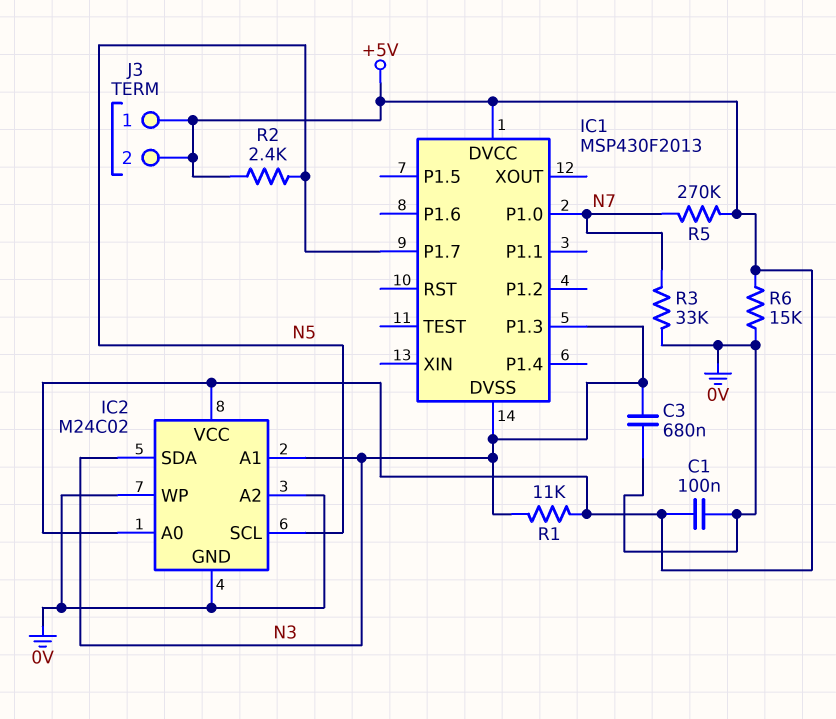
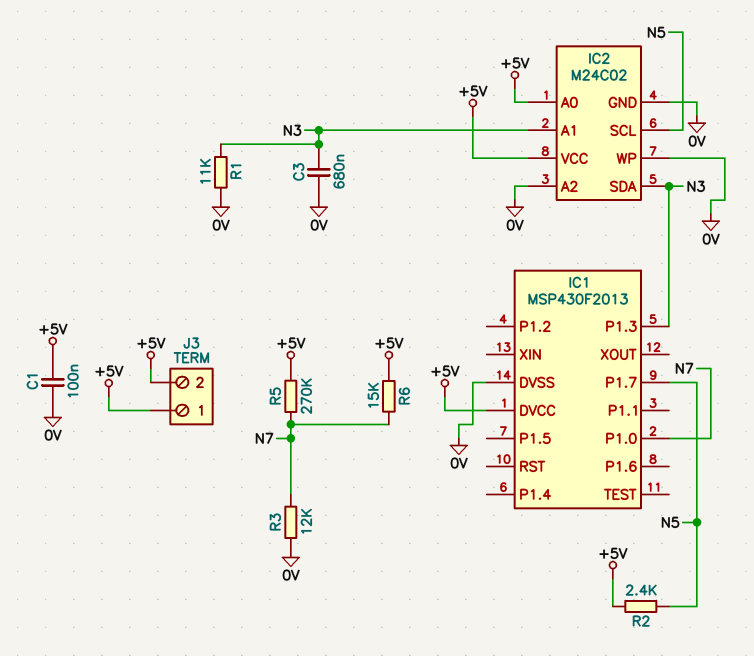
IC1 pin DVSS: N3 -> 0V
R1: 11k (+5V, N3) -> 11k (0V, N3)
R3: 33k (0V, N7) -> 12k (0V, N7)
R6: 15k (+5V, 0V) -> 15k (+5V, N7)

